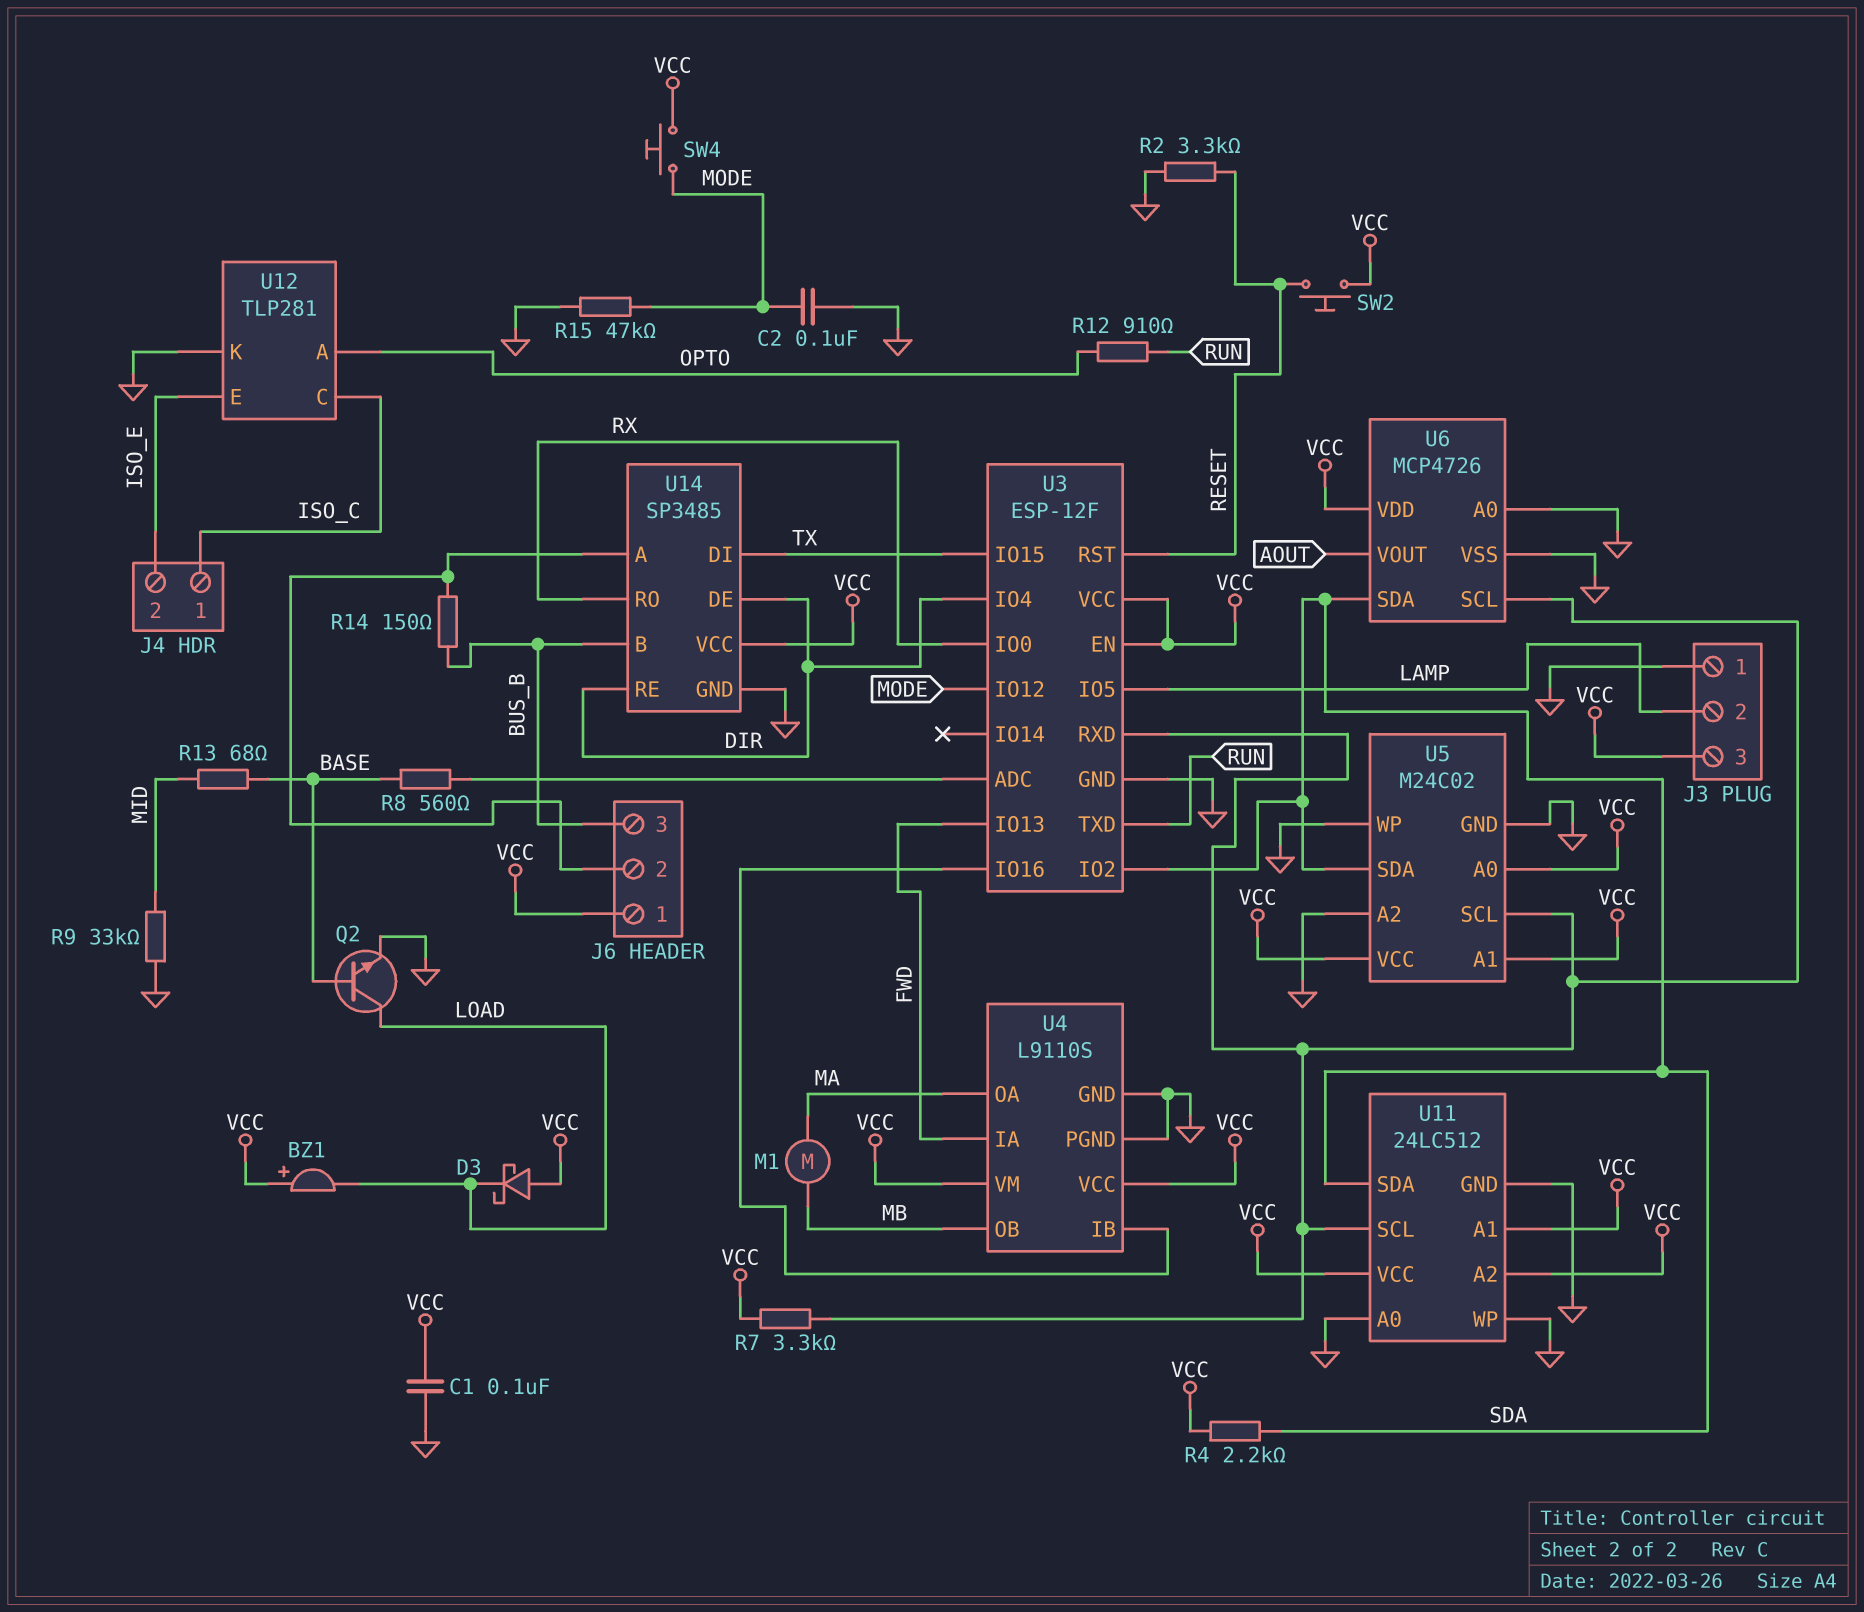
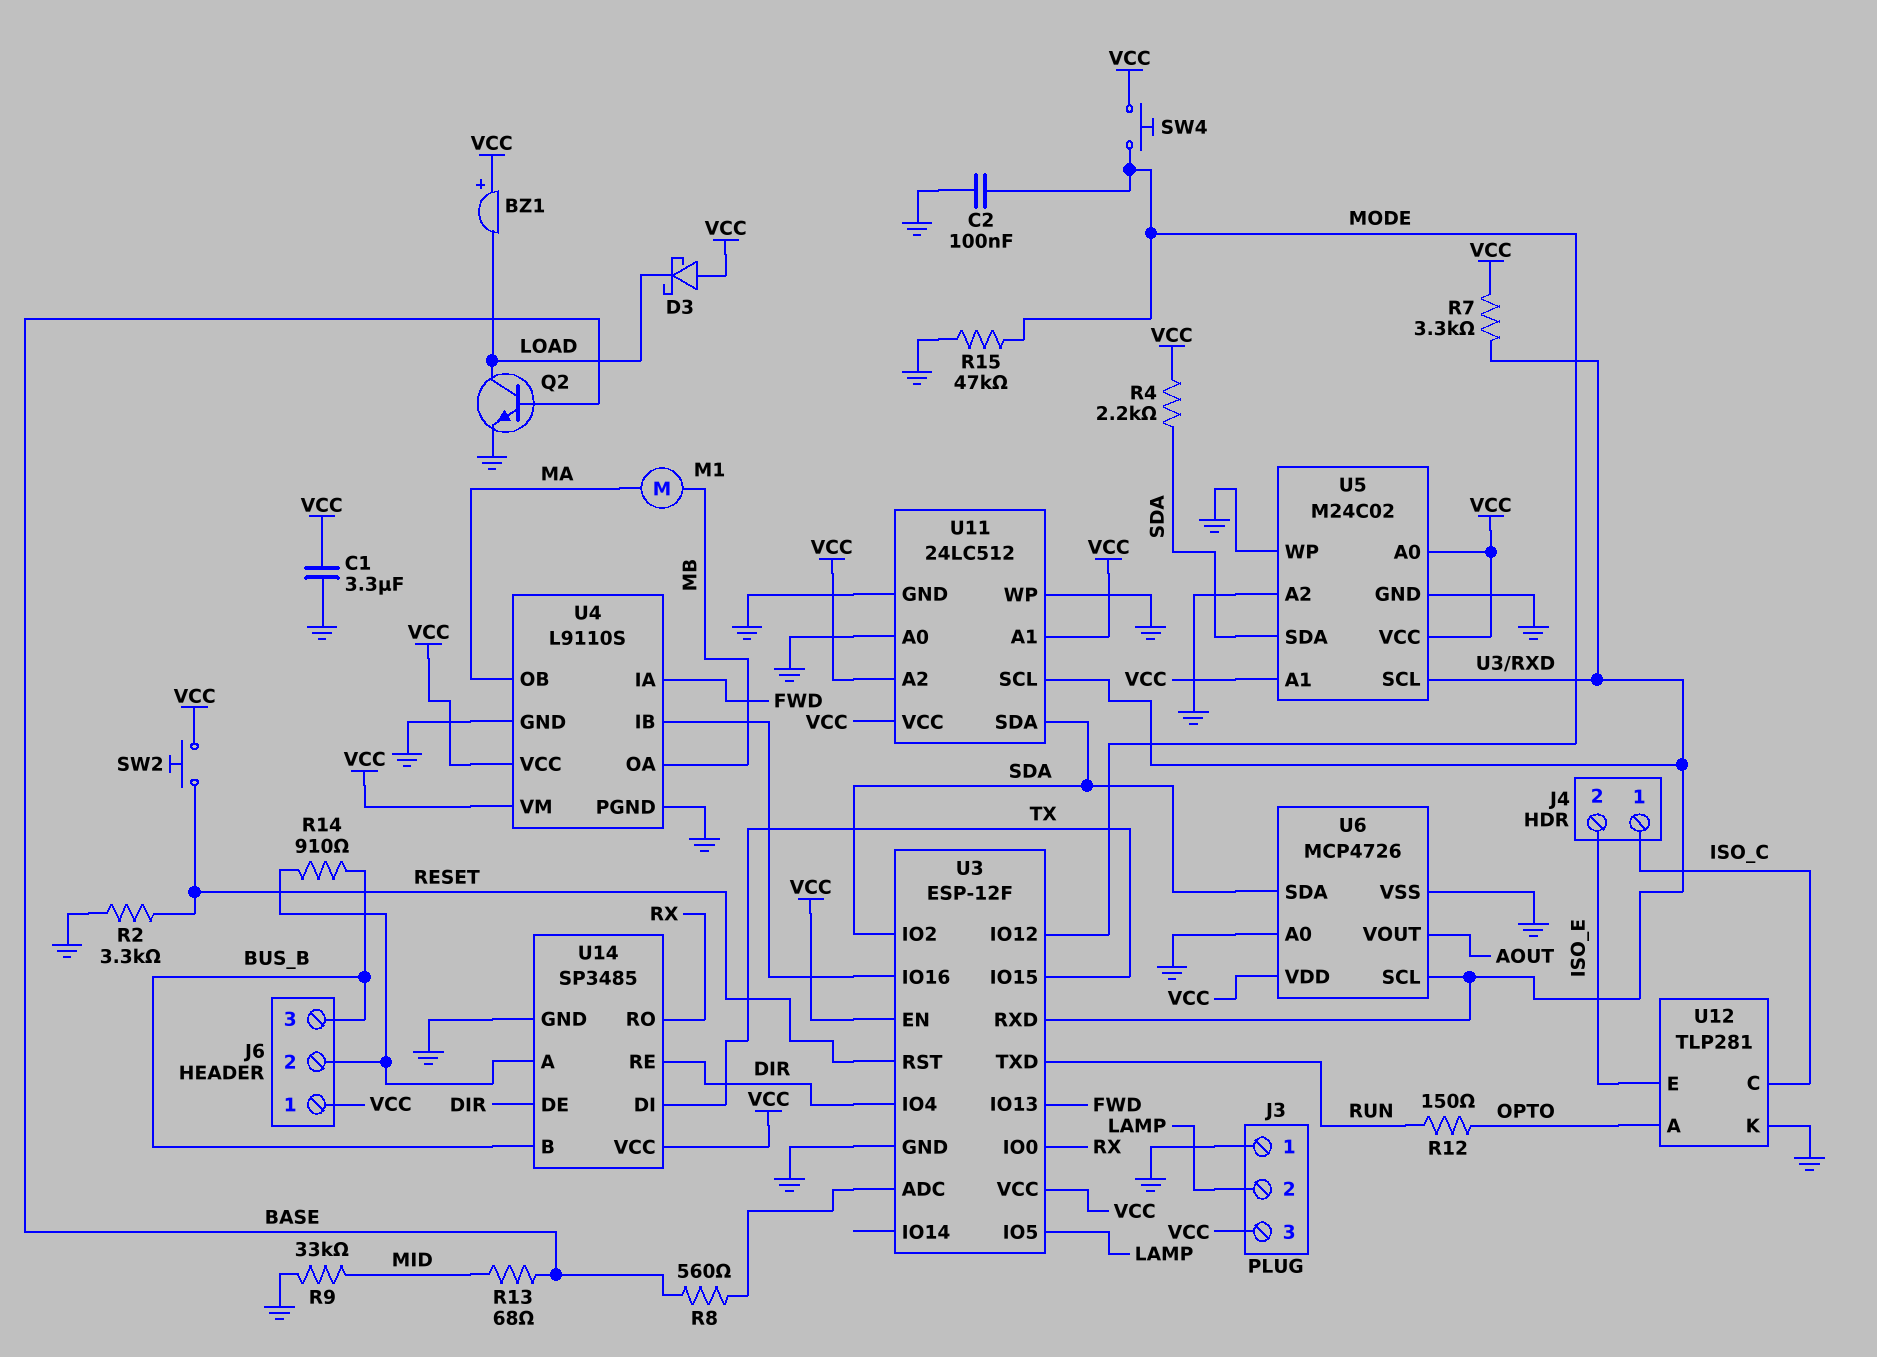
C1: 100nF (GND, VCC) -> 3.3uF (GND, VCC)
R12: 910 (OPTO, RUN) -> 150 (OPTO, RUN)
R14: 150 (BUS_B, J6/2) -> 910 (BUS_B, J6/2)
U4 pin OA: MA -> MB
U4 pin OB: MB -> MA

